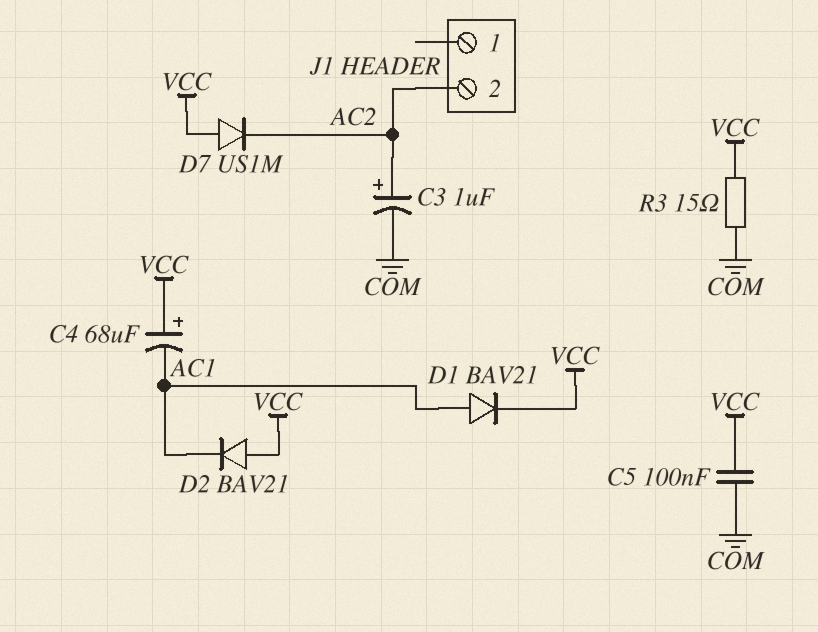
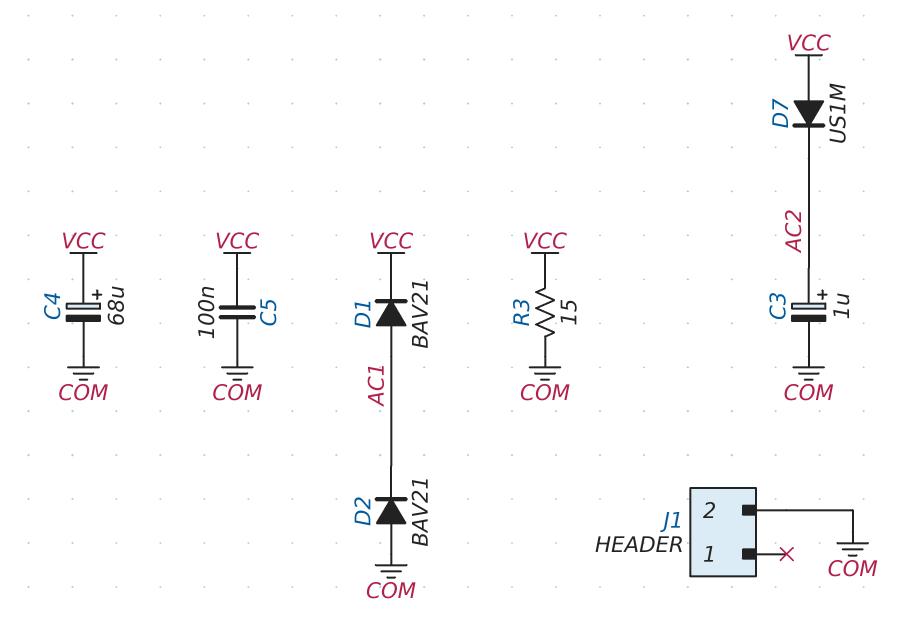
C4: 68uF (plus VCC, minus AC1) -> 68uF (plus VCC, minus COM)
D2: diode BAV21 (A VCC, K AC1) -> diode BAV21 (A COM, K AC1)
J1 pin 2: AC2 -> COM

